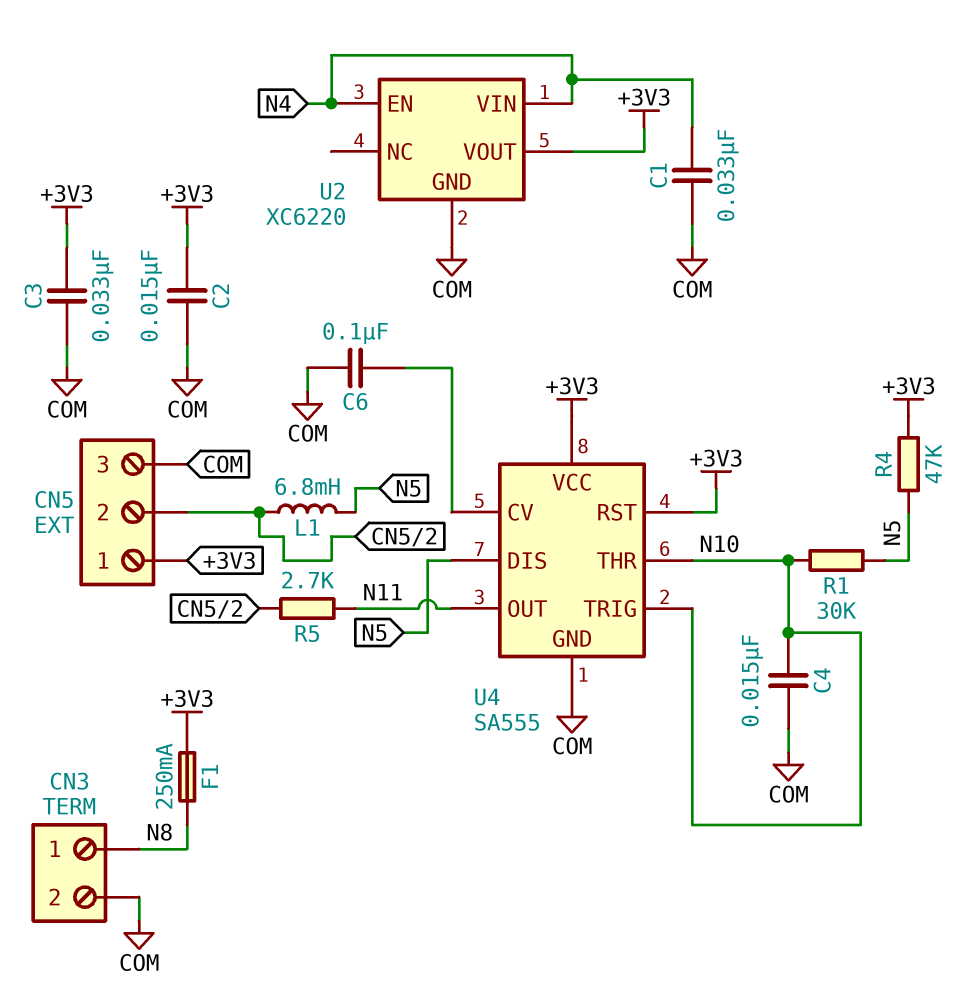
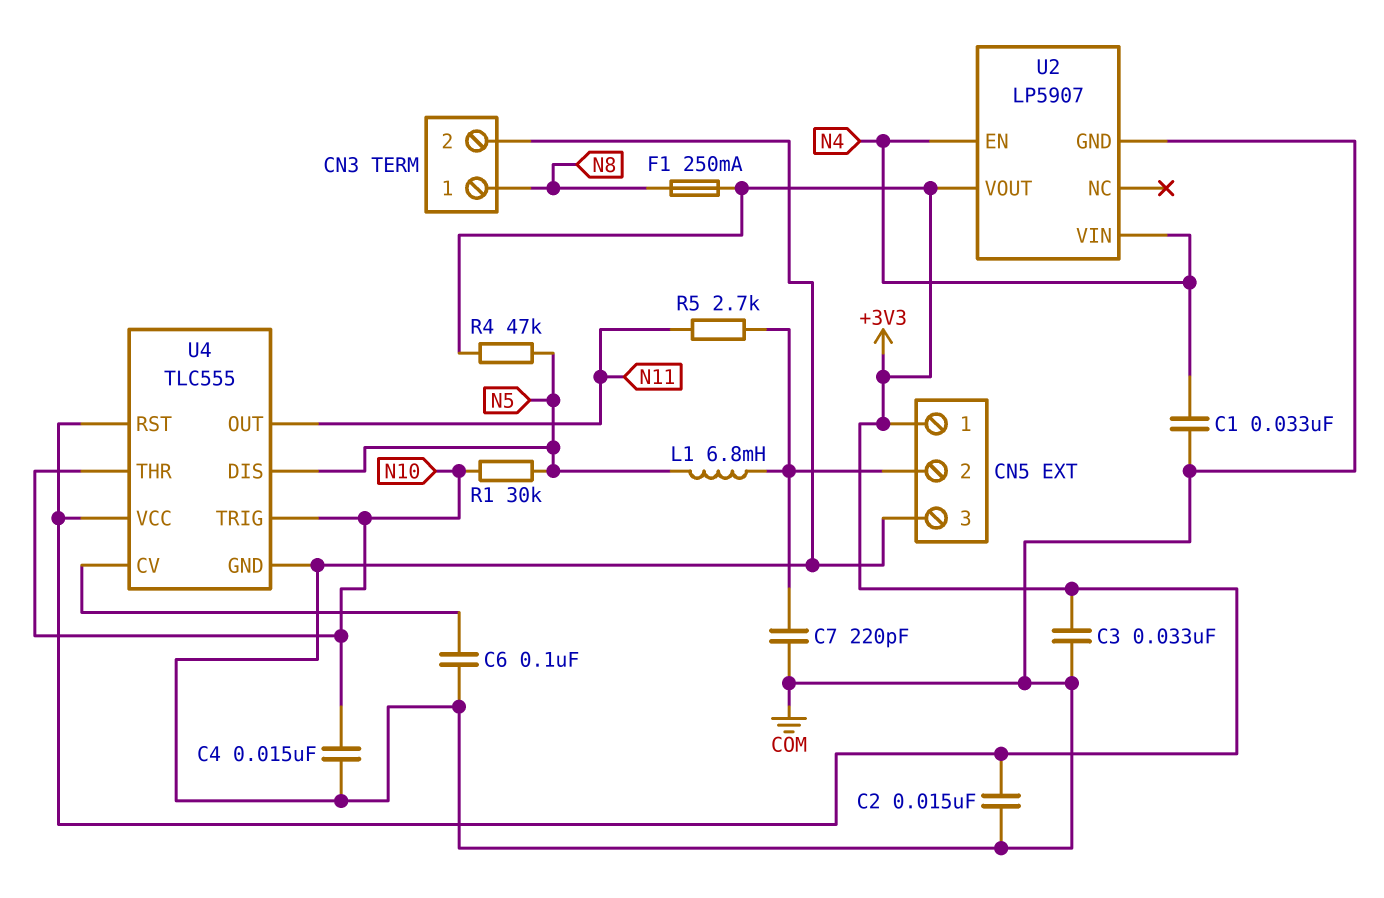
C7: none -> 220pF (CN5/2, COM)
U2: XC6220 -> LP5907
U4: SA555 -> TLC555

